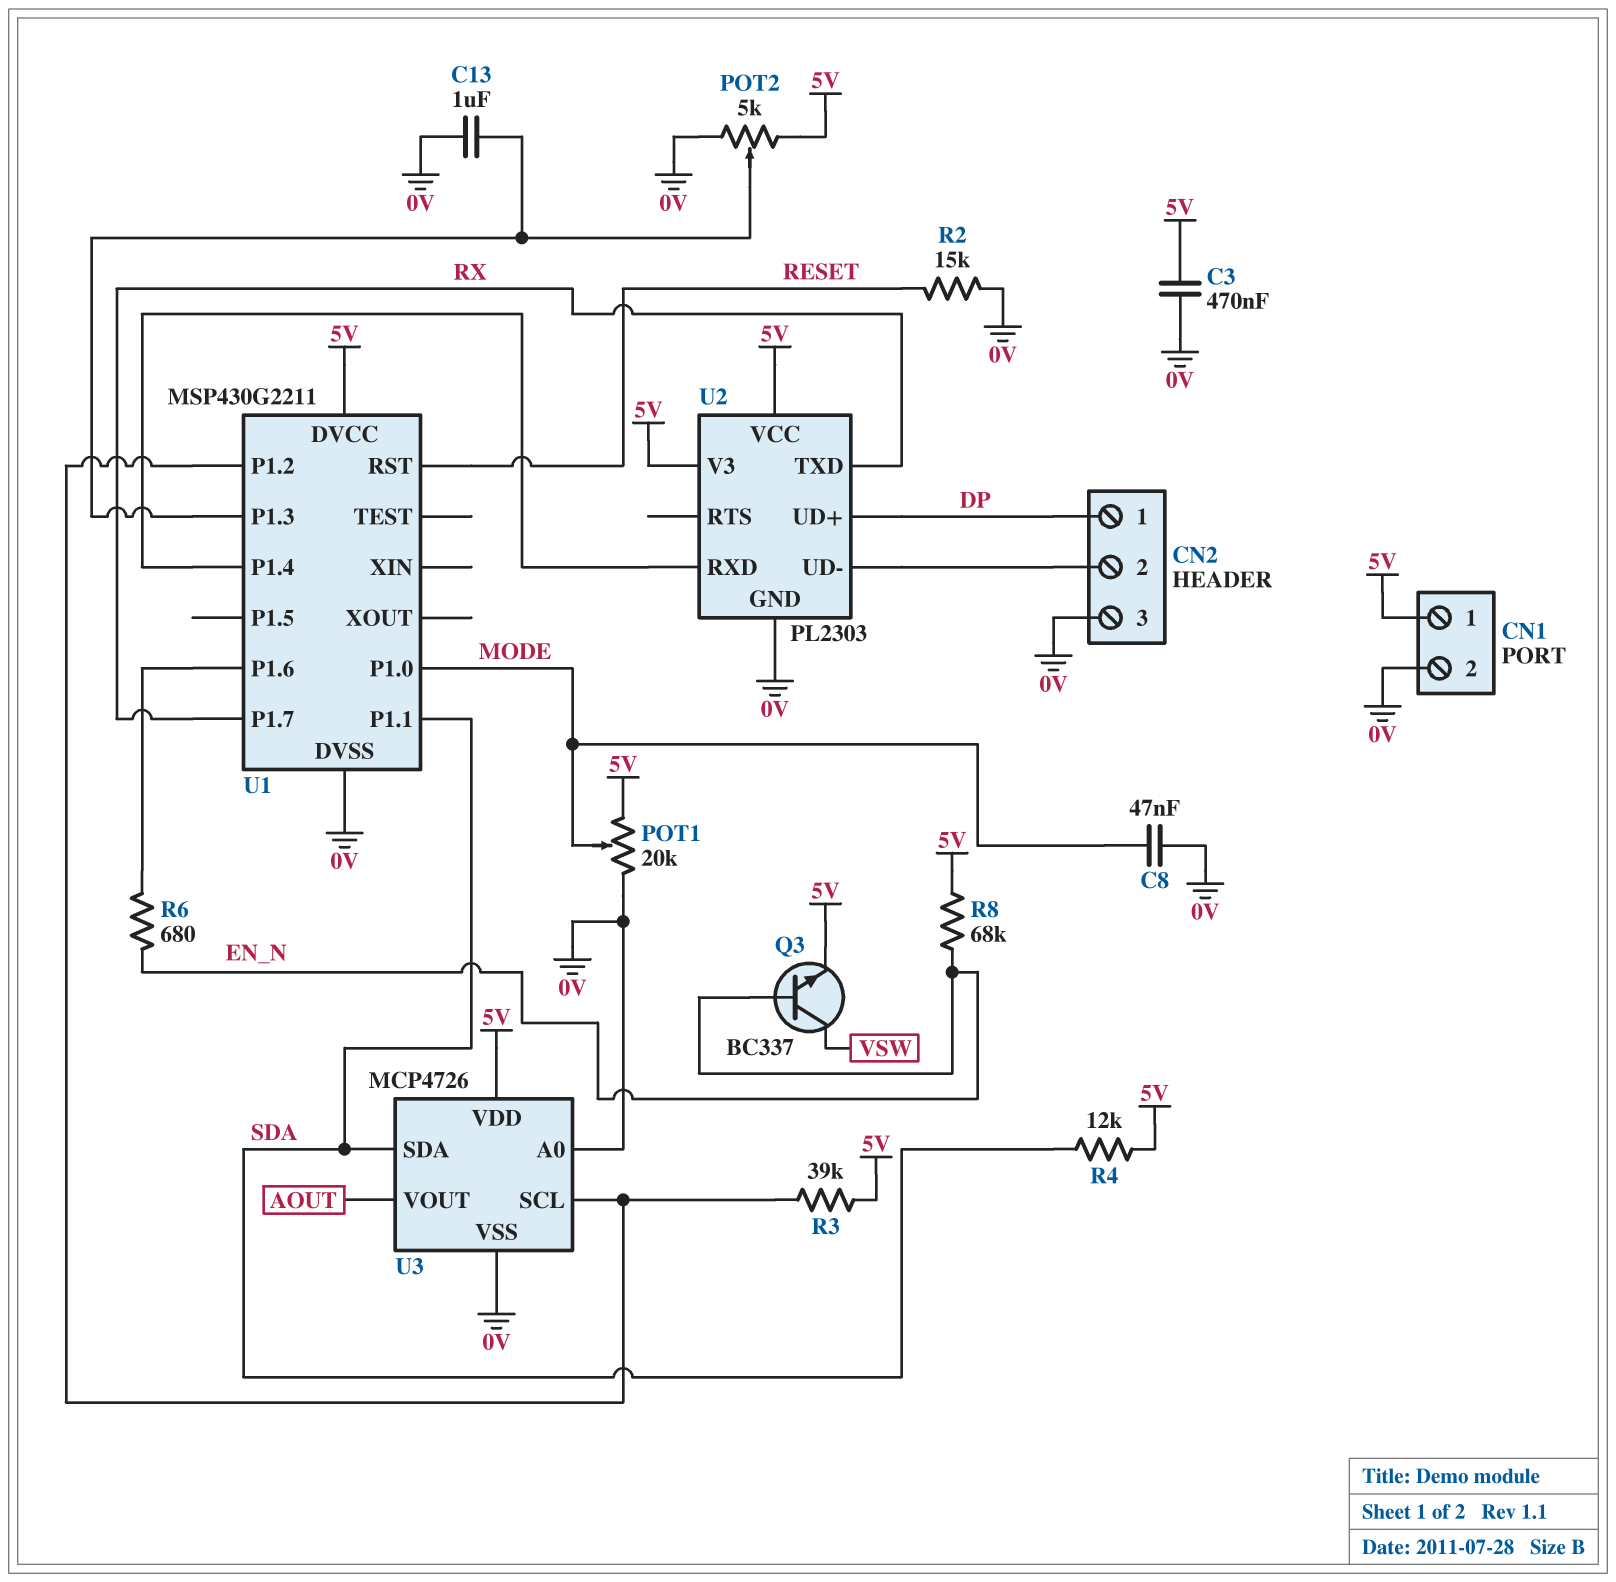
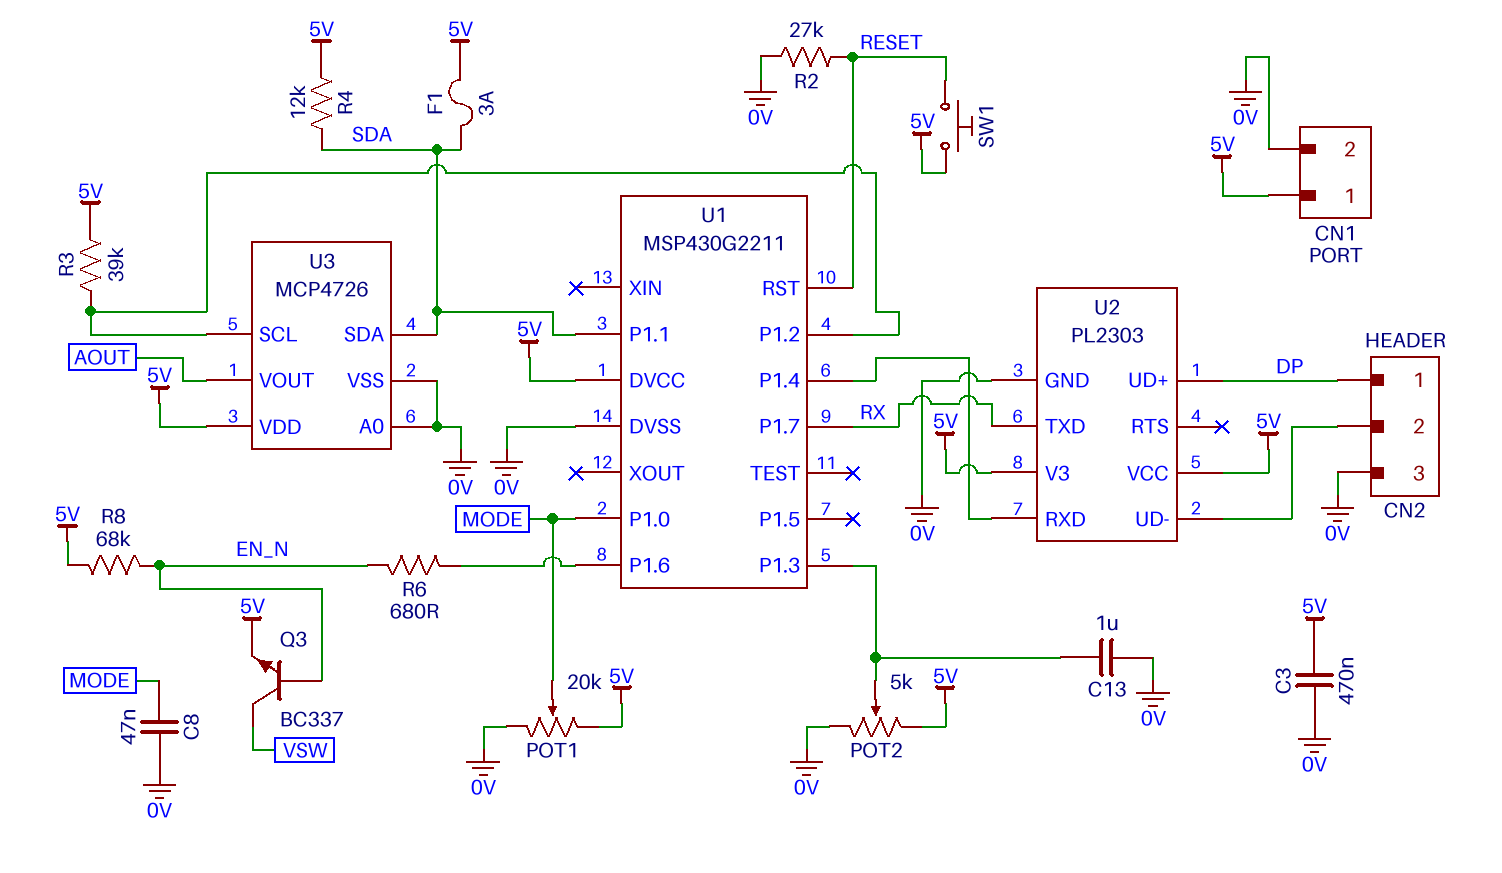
F1: none -> 3A (5V, SDA)
R2: 15k (0V, RESET) -> 27k (0V, RESET)
SW1: none -> button (5V, RESET)

